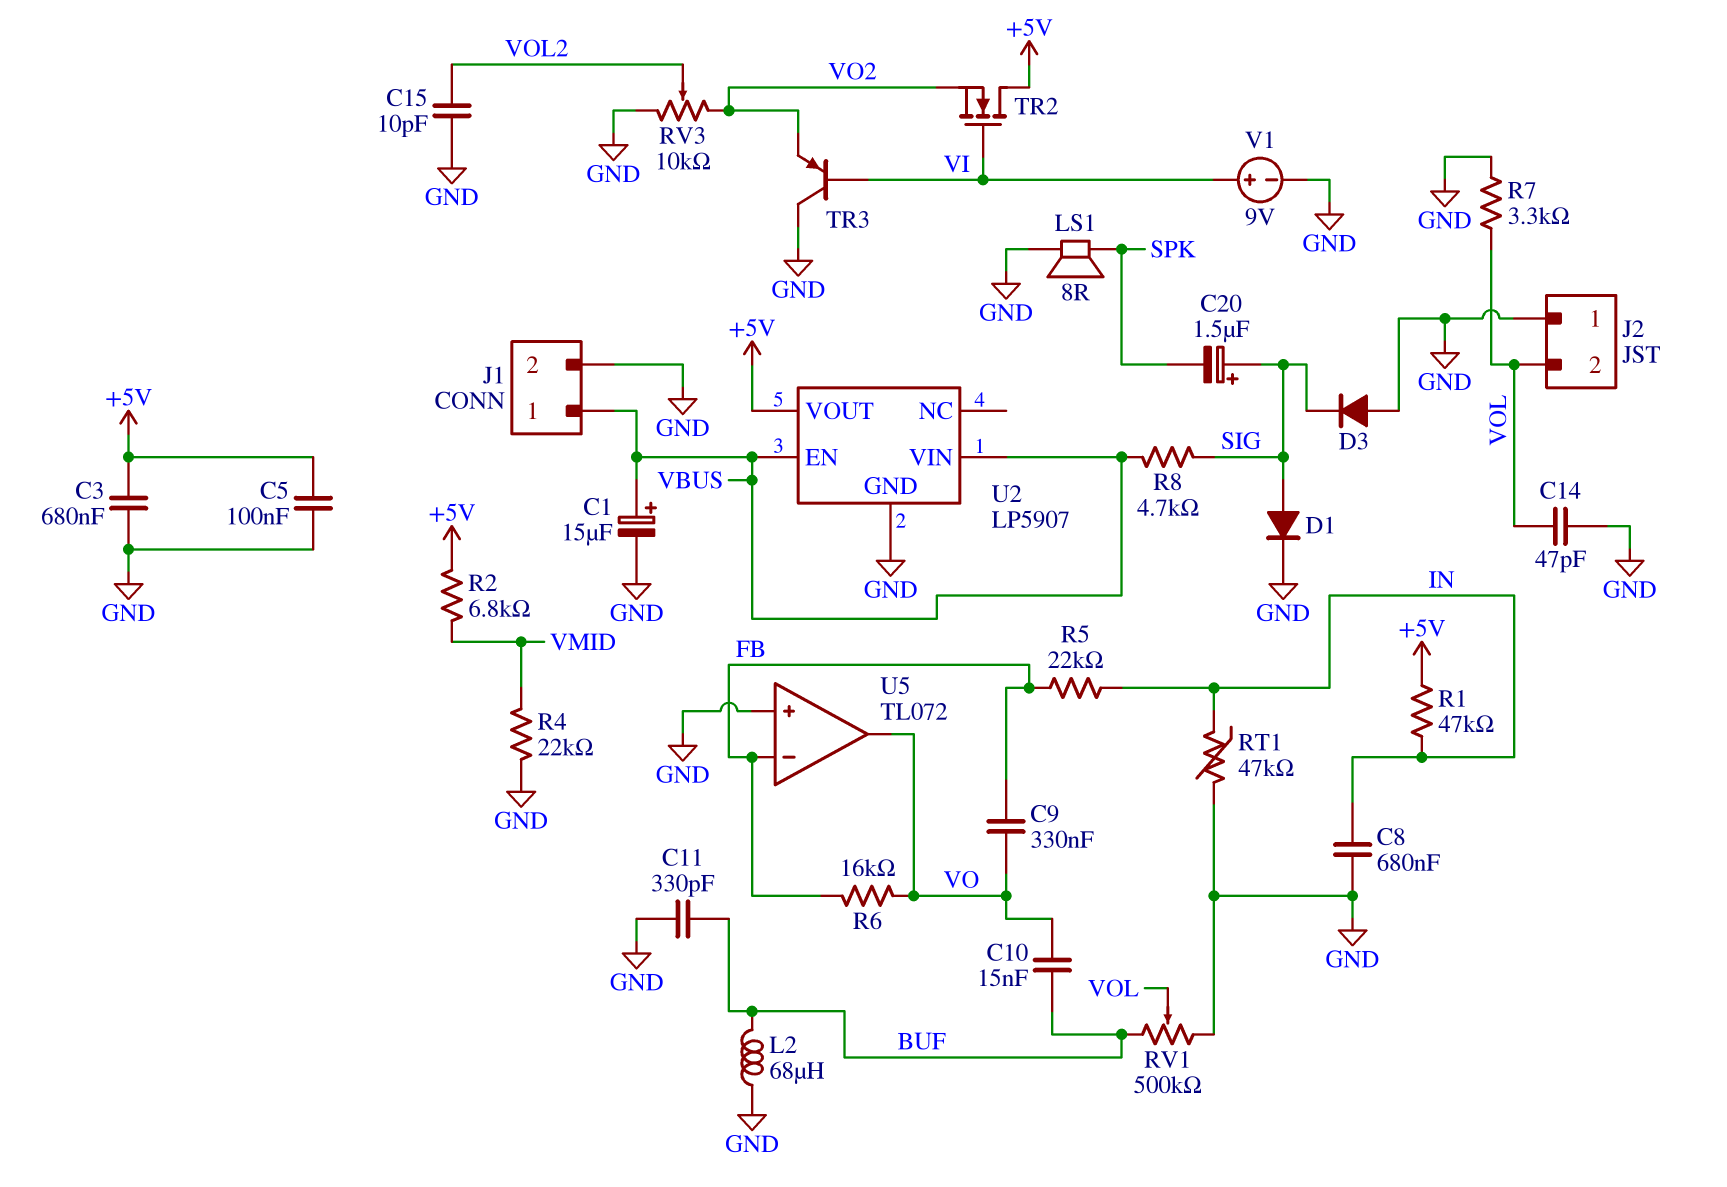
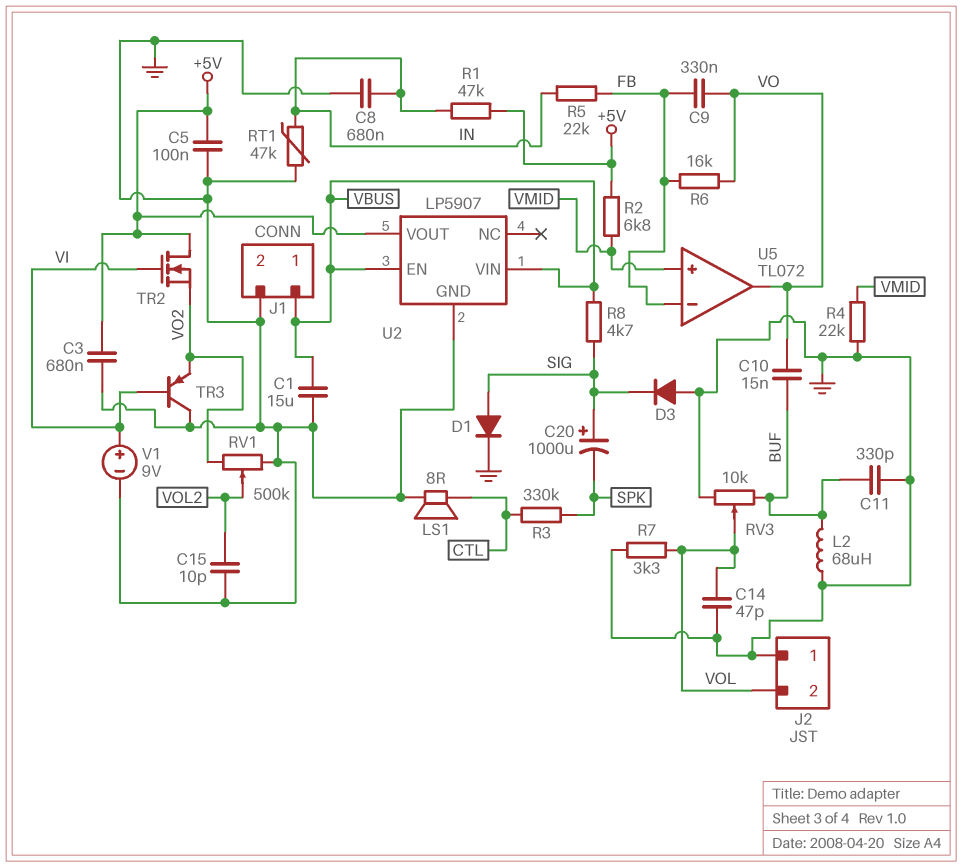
C1: 15uF (plus VBUS, minus GND) -> 15uF (GND, VBUS)
C20: 1.5uF (plus SIG, minus SPK) -> 1000uF (plus SIG, minus SPK)
LS1: speaker 8R (GND, SPK) -> speaker 8R (CTL, GND)
R3: none -> 330k (CTL, SPK)
RV1: 500k (BUF, GND, wiper VOL) -> 500k (GND, VO2, wiper VOL2)
RV3: 10k (GND, VO2, wiper VOL2) -> 10k (BUF, GND, wiper VOL)
U5 pin in+: GND -> VMID

